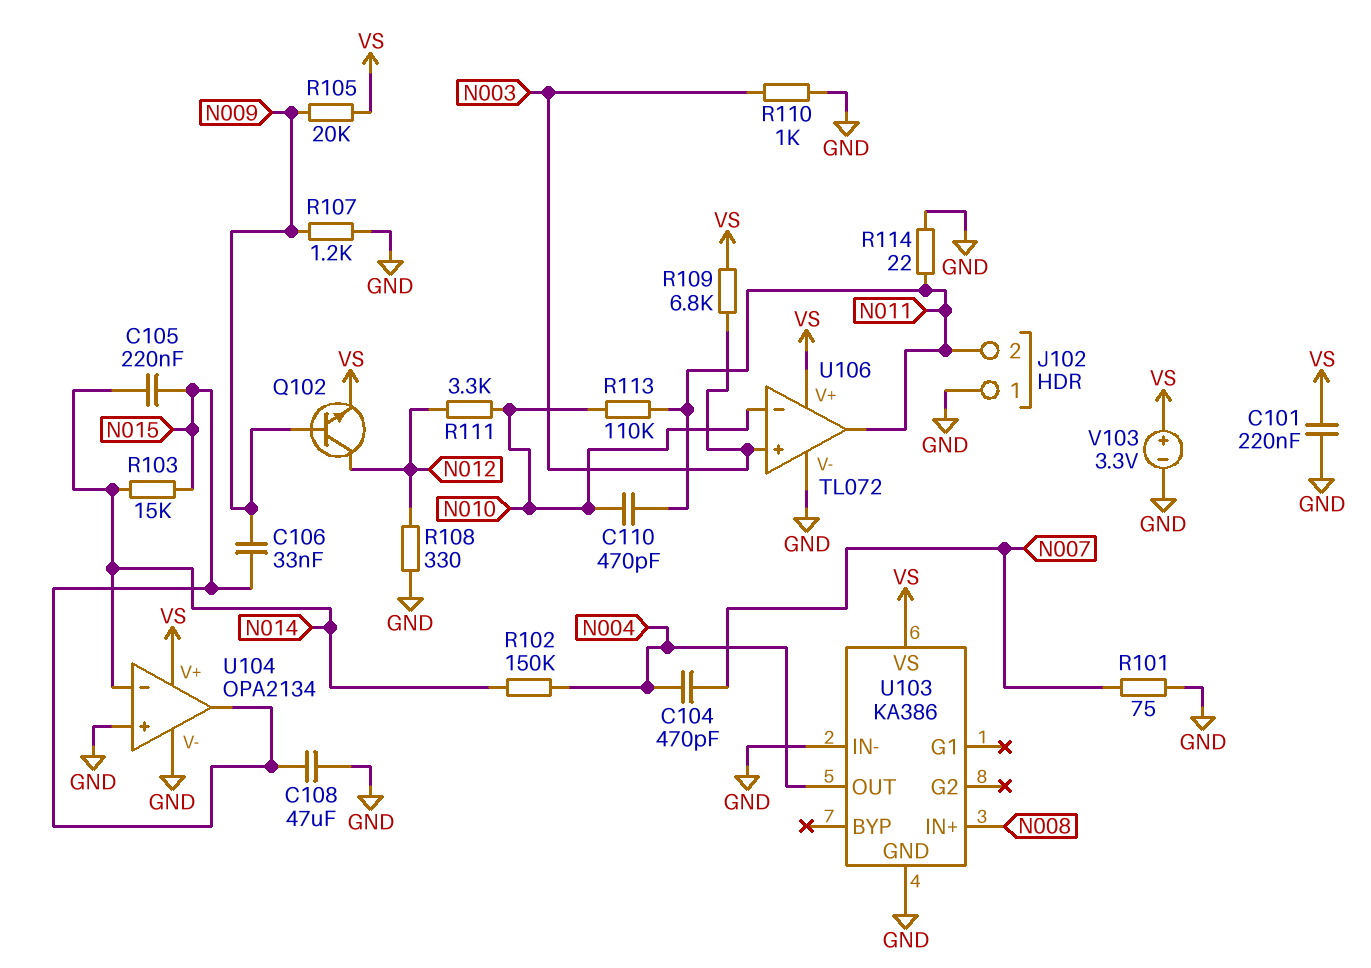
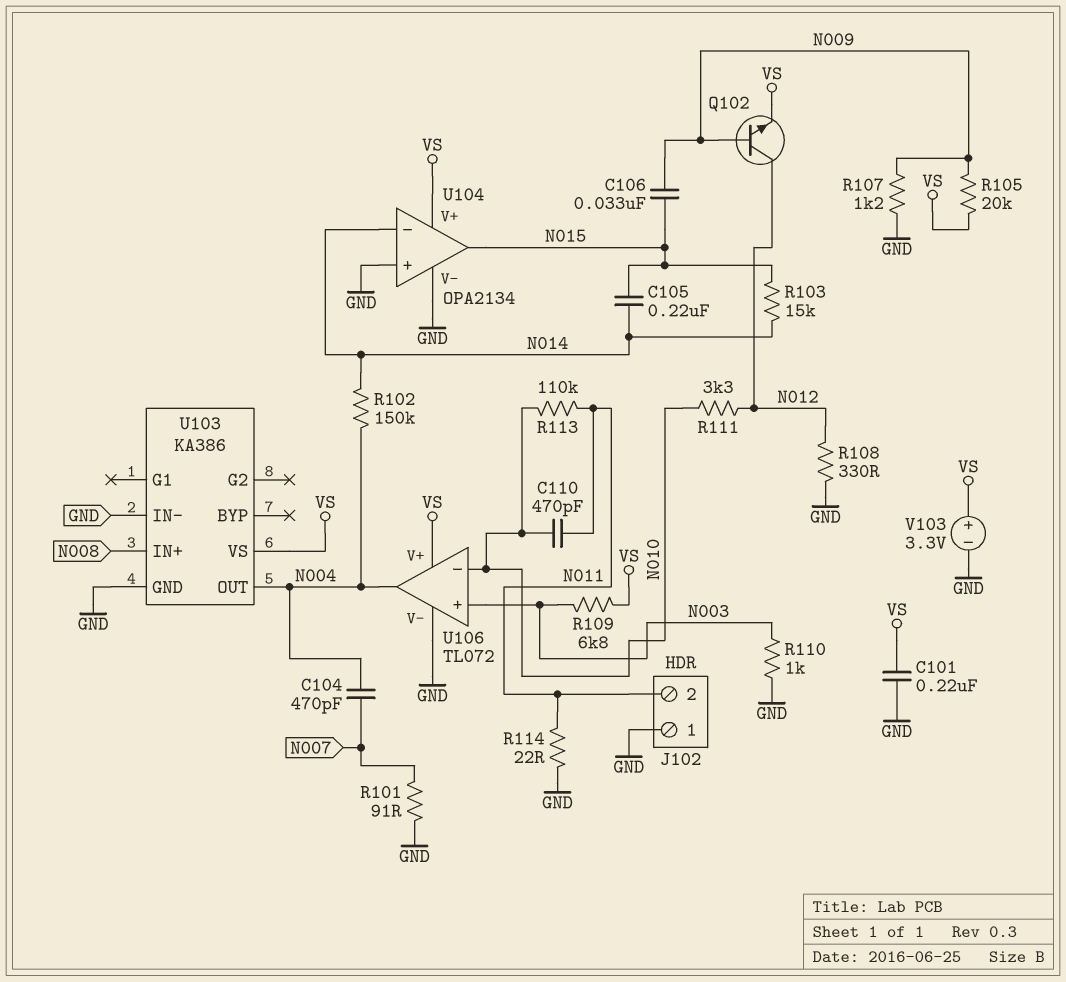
C108: 47uF (GND, N015) -> none
R101: 75 (GND, N007) -> 91 (GND, N007)
U106 pin out: N011 -> N004

